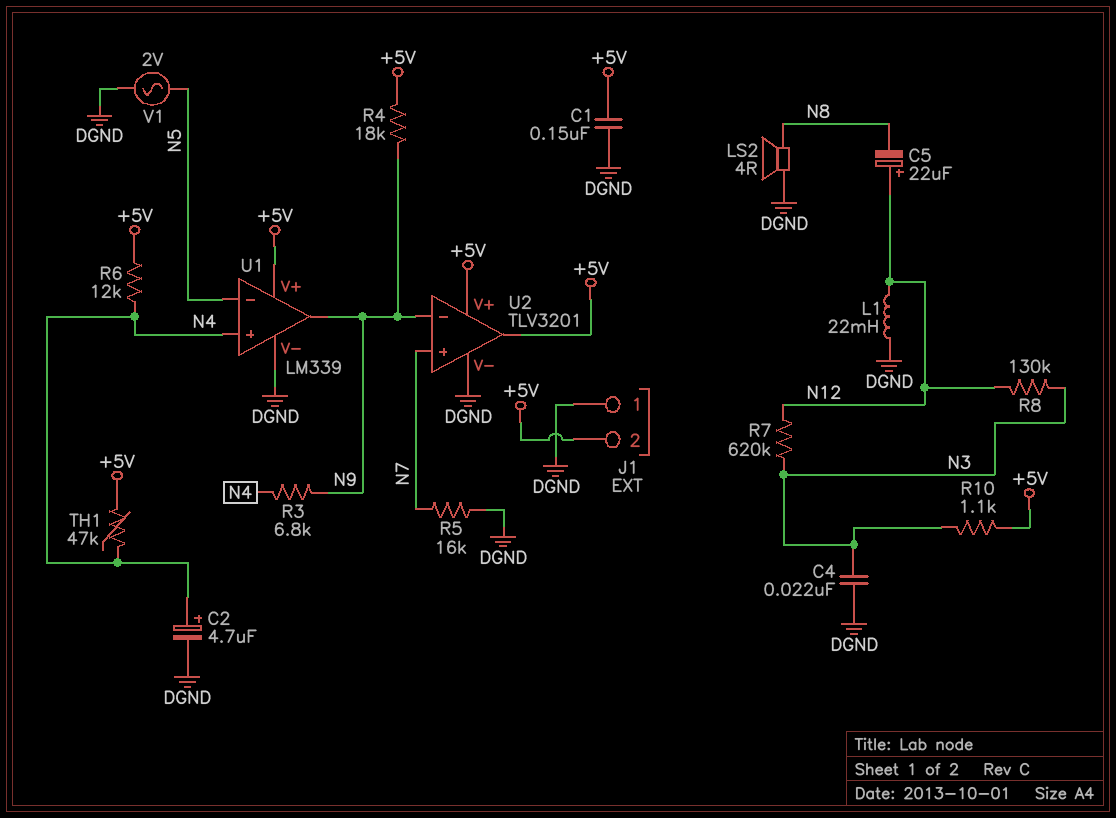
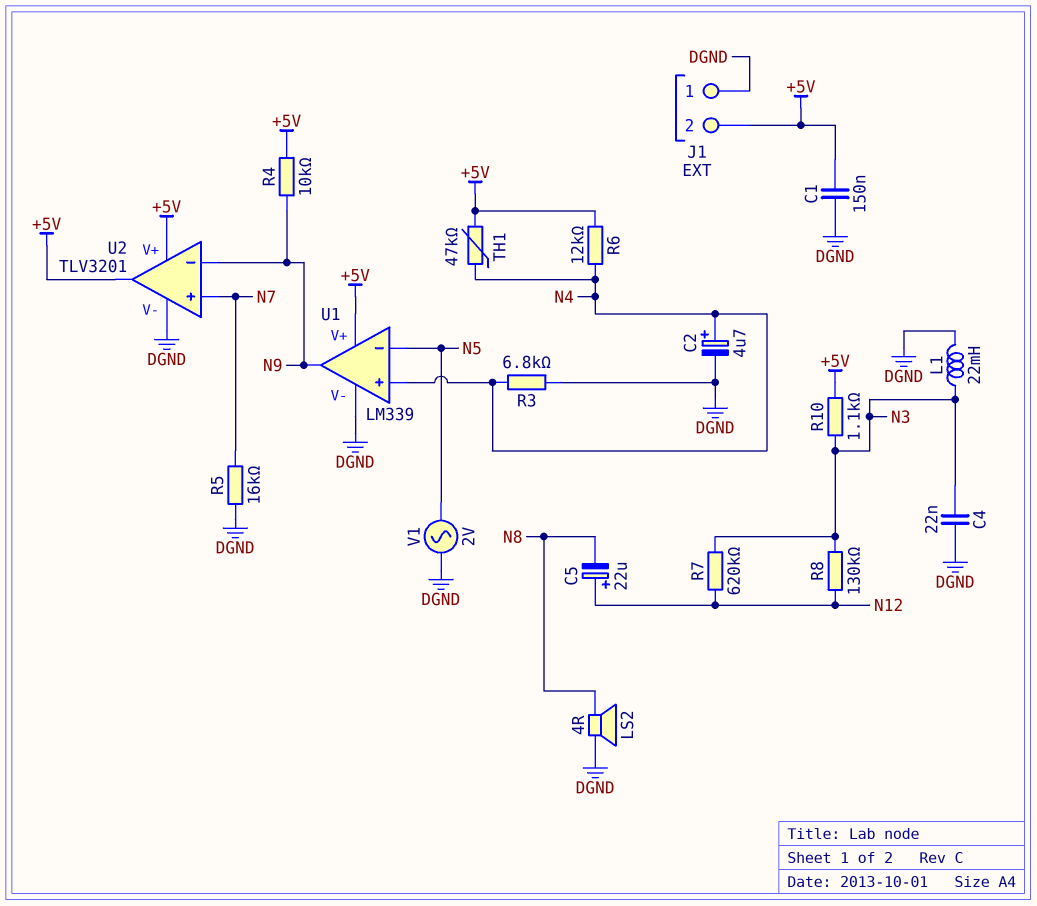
L1: 22mH (DGND, N12) -> 22mH (DGND, N3)
R3: 6.8k (N4, N9) -> 6.8k (DGND, N4)
R4: 18k (+5V, N9) -> 10k (+5V, N9)

